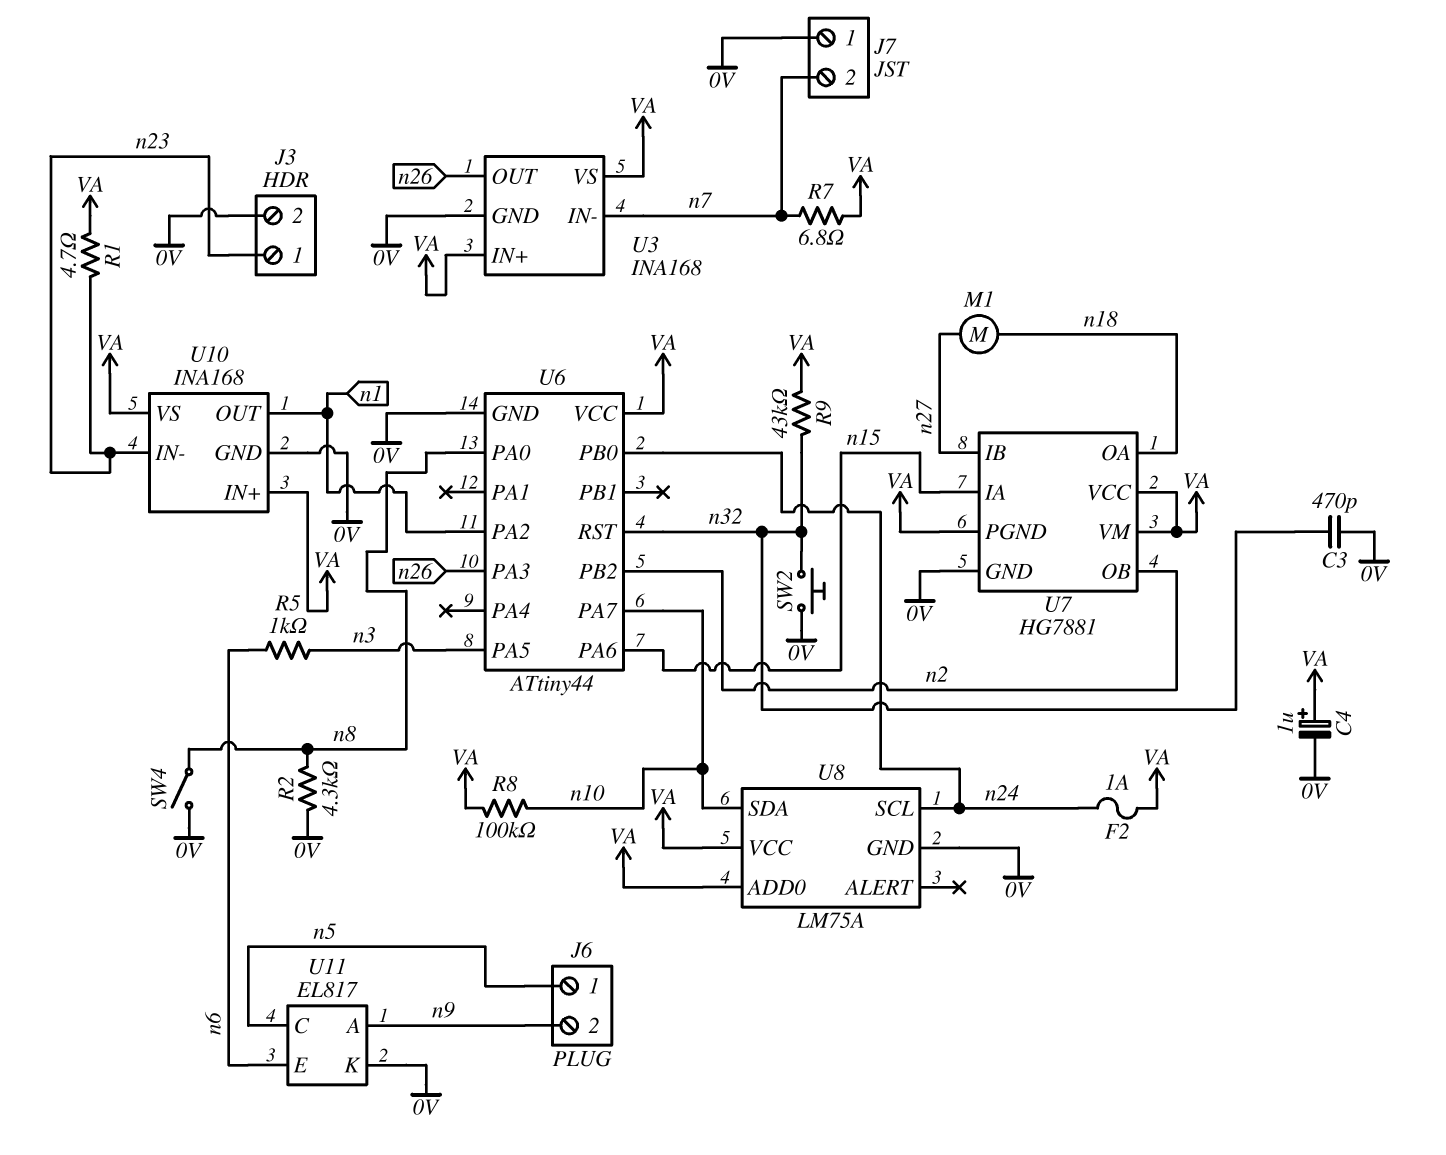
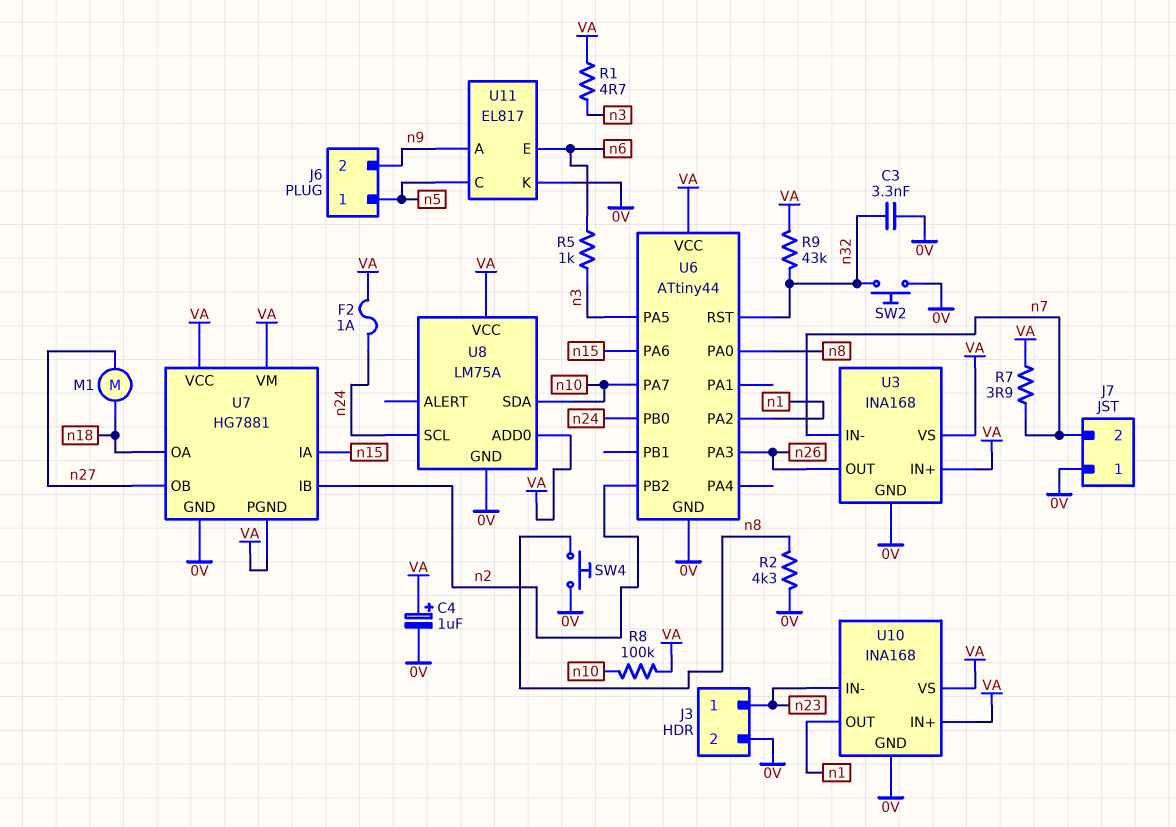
C3: 470pF (0V, n32) -> 3.3nF (0V, n32)
R1: 4.7 (VA, n23) -> 4.7 (VA, n3)
R7: 6.8 (VA, n7) -> 3.9 (VA, n7)
SW4: switch (0V, n8) -> button (0V, n8)
U7 pin IB: n27 -> n2
U7 pin OB: n2 -> n27

